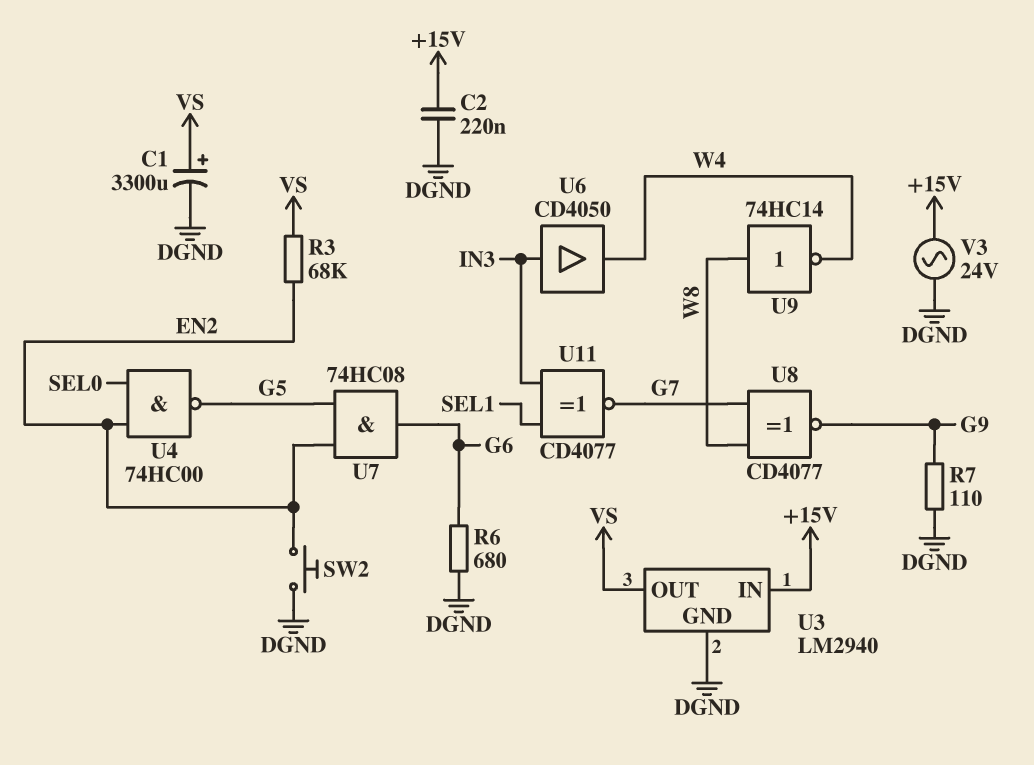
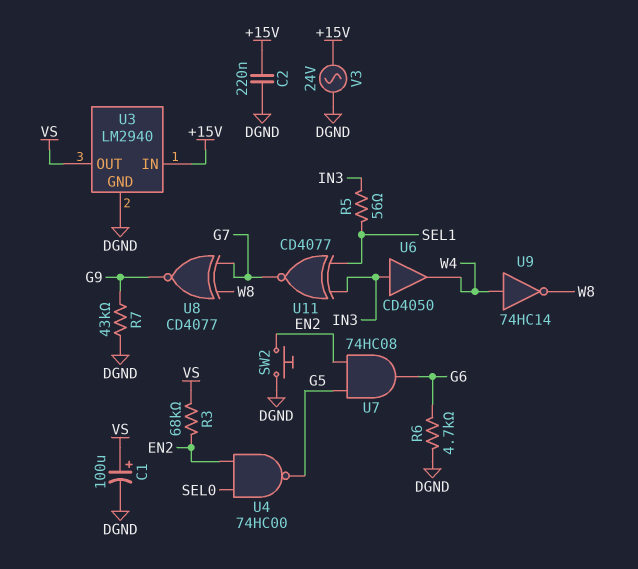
C1: 3300uF (plus VS, minus DGND) -> 100uF (plus VS, minus DGND)
R5: none -> 56 (IN3, SEL1)
R6: 680 (DGND, G6) -> 4.7k (DGND, G6)
R7: 110 (DGND, G9) -> 43k (DGND, G9)
U9: NOT 74HC14 (in W8, out W4) -> NOT 74HC14 (in W4, out W8)

